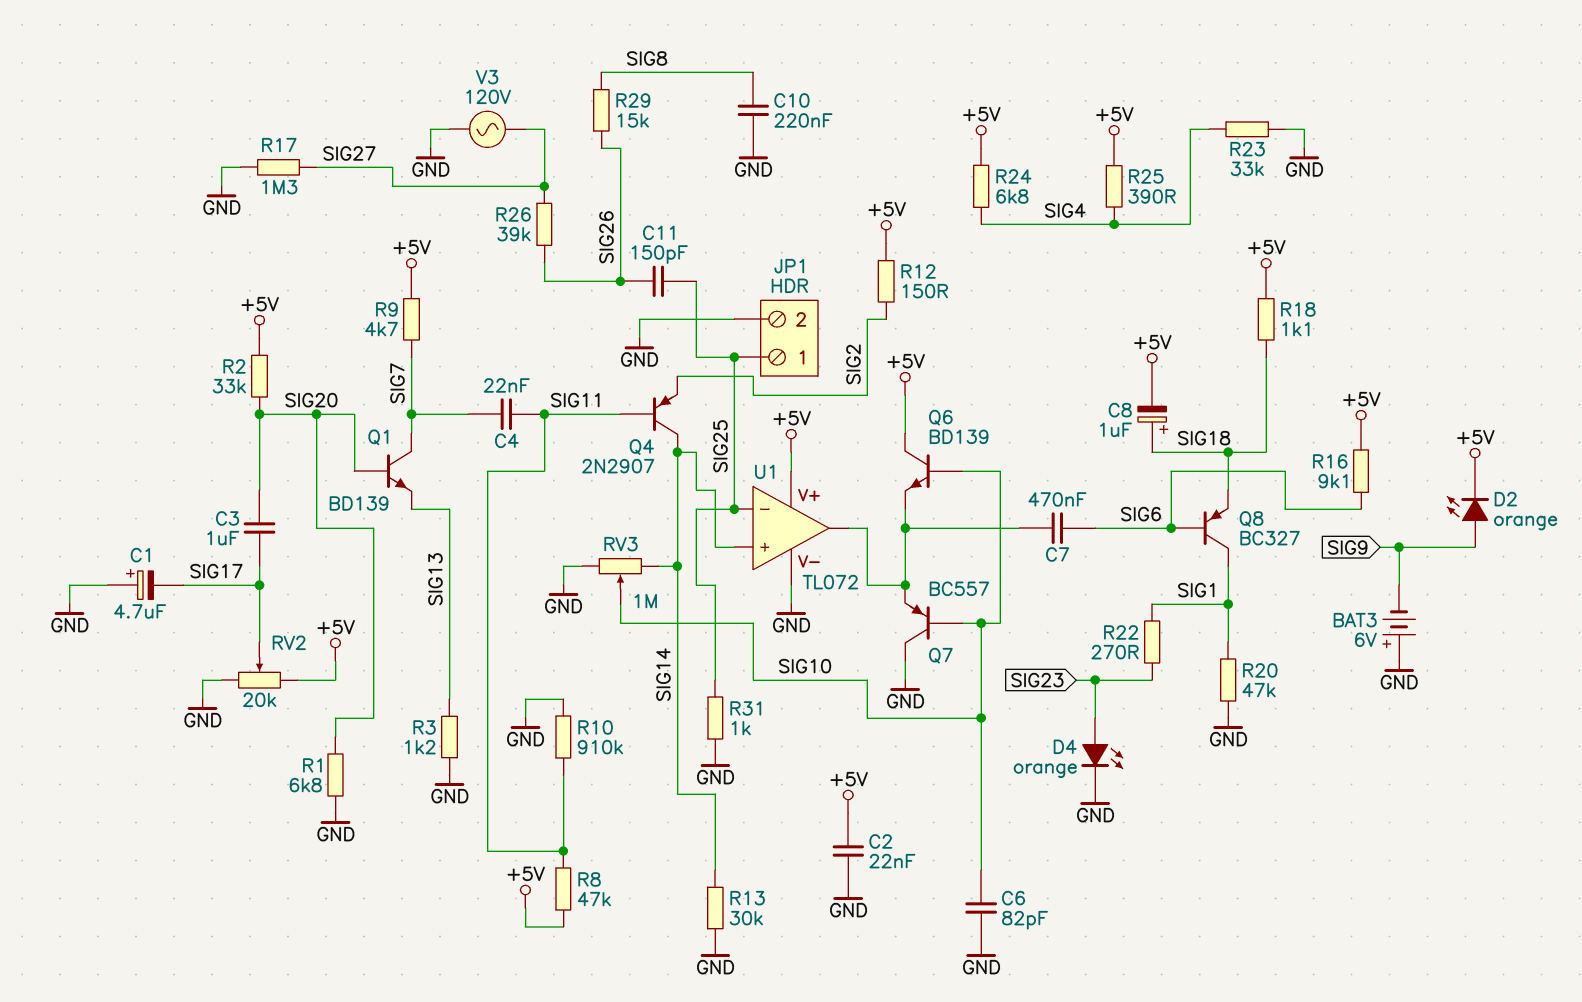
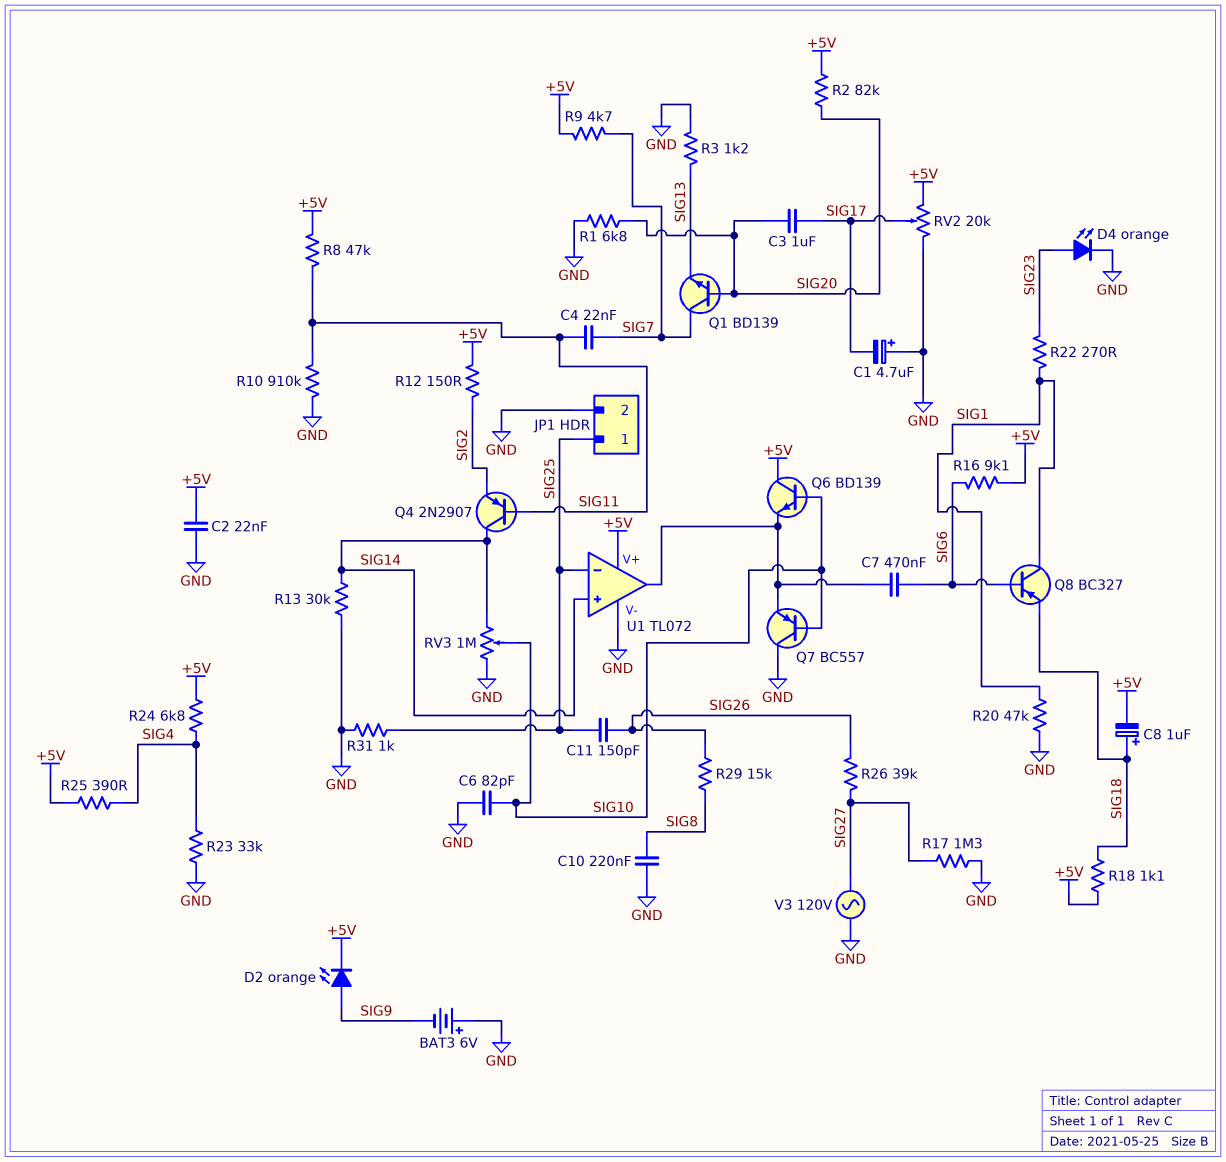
R2: 33k (+5V, SIG20) -> 82k (+5V, SIG20)

